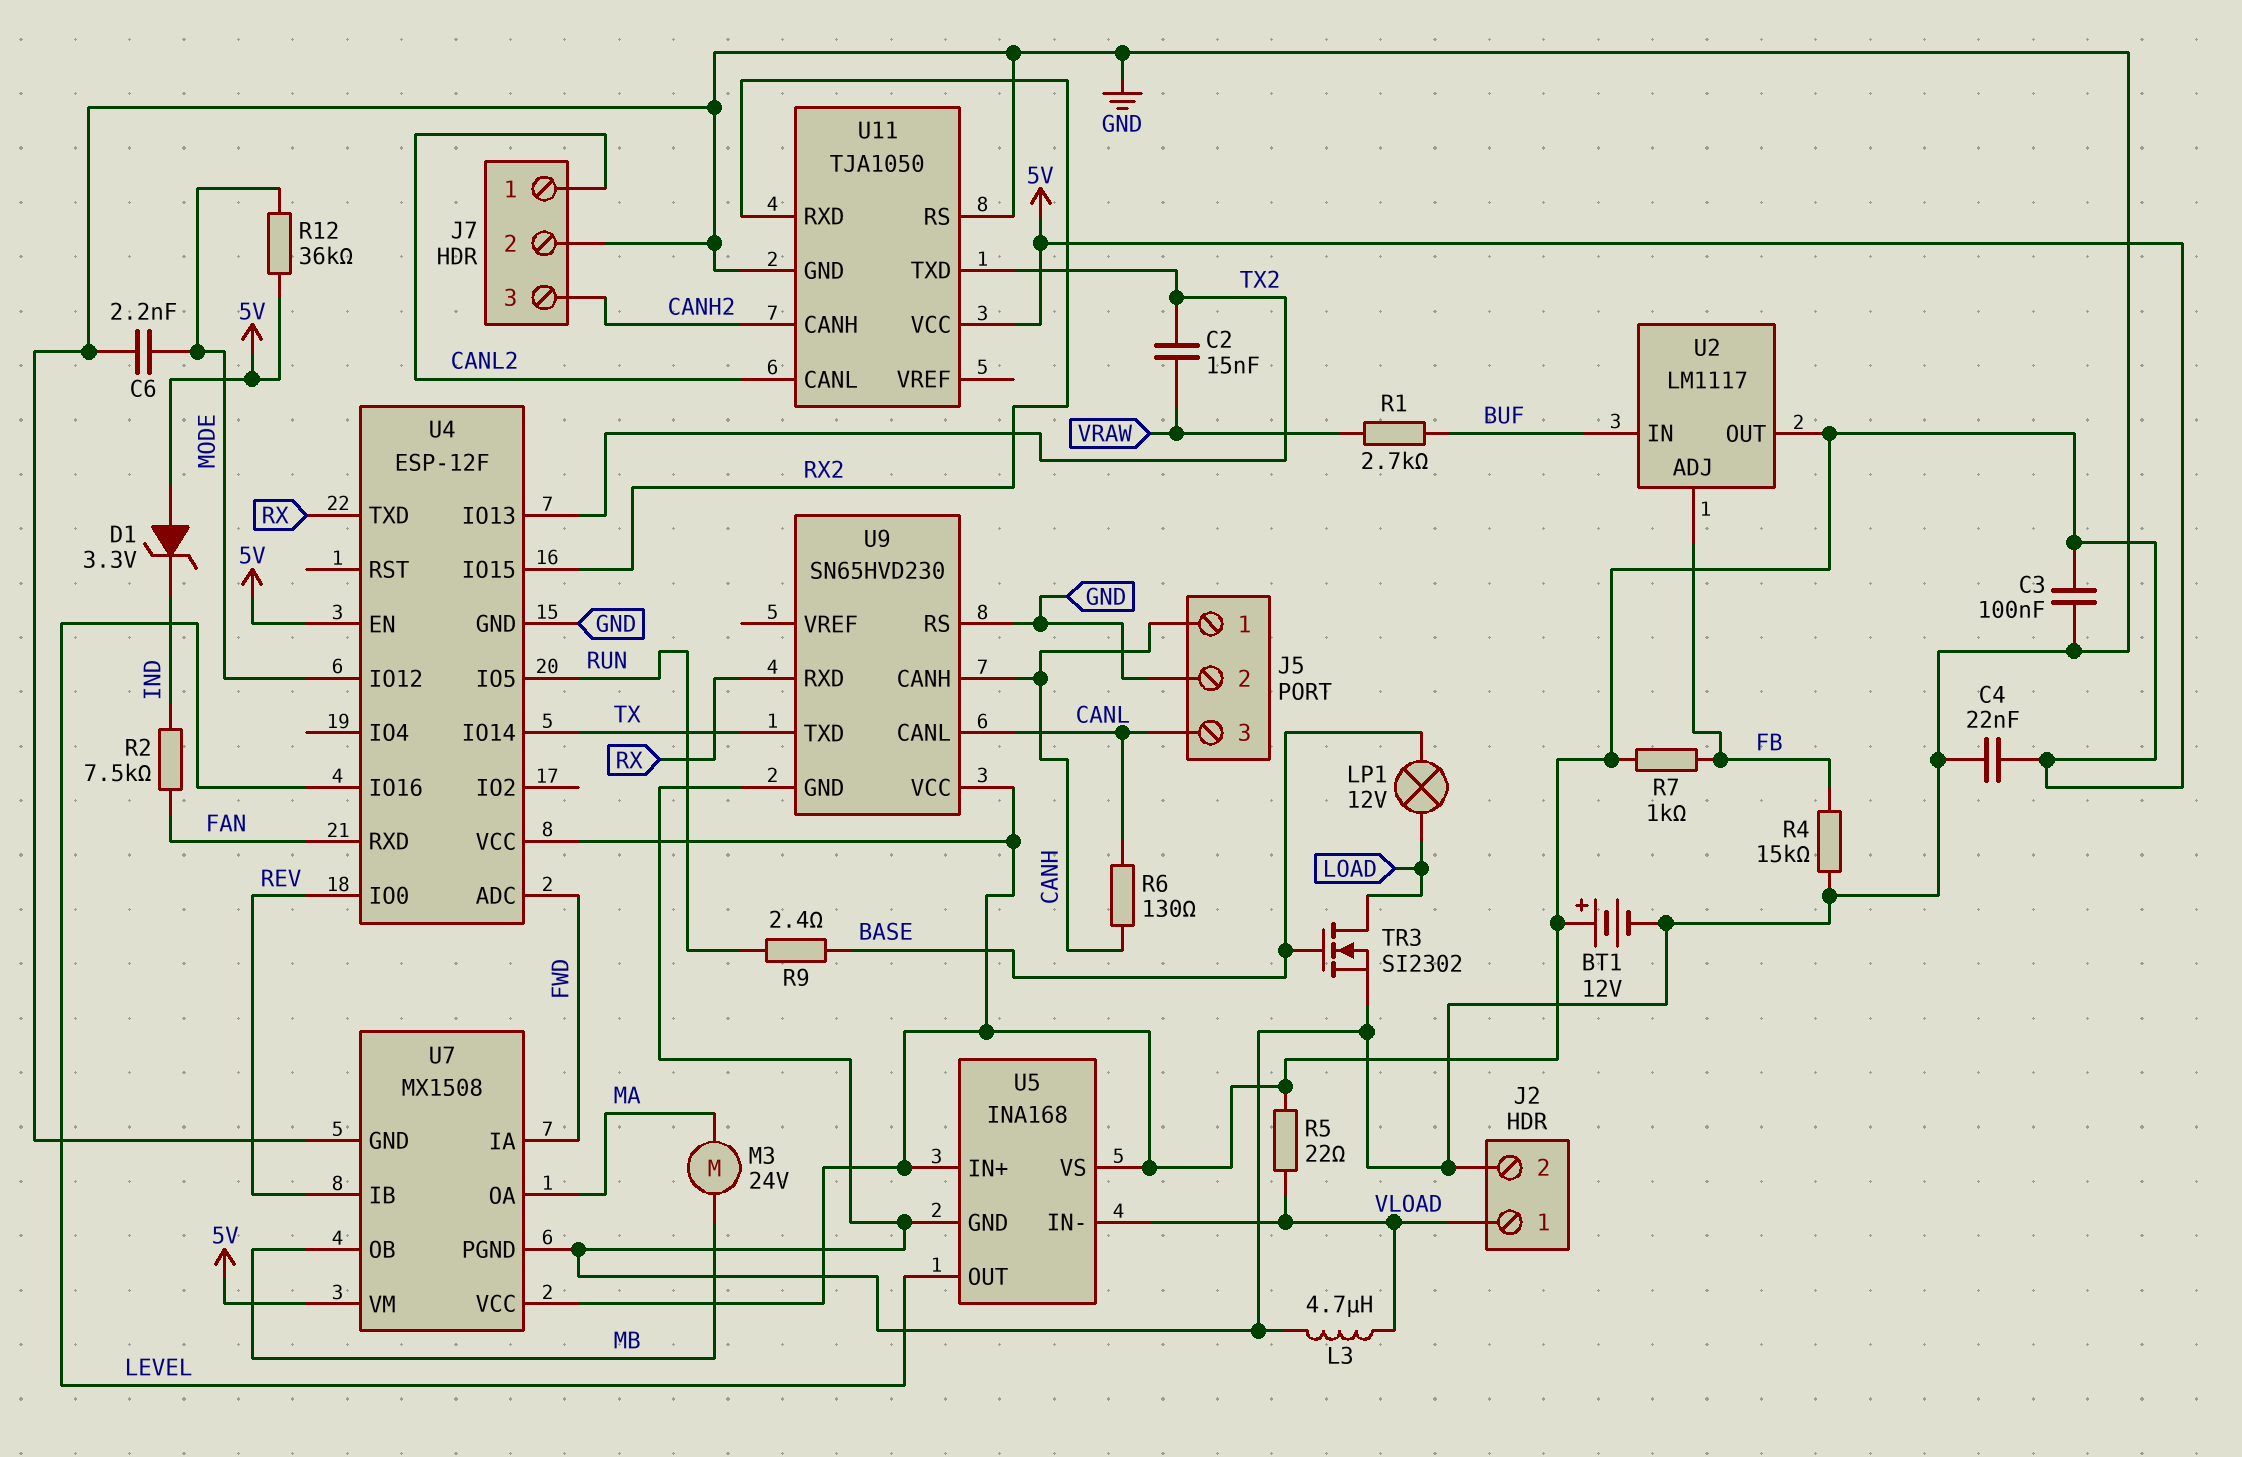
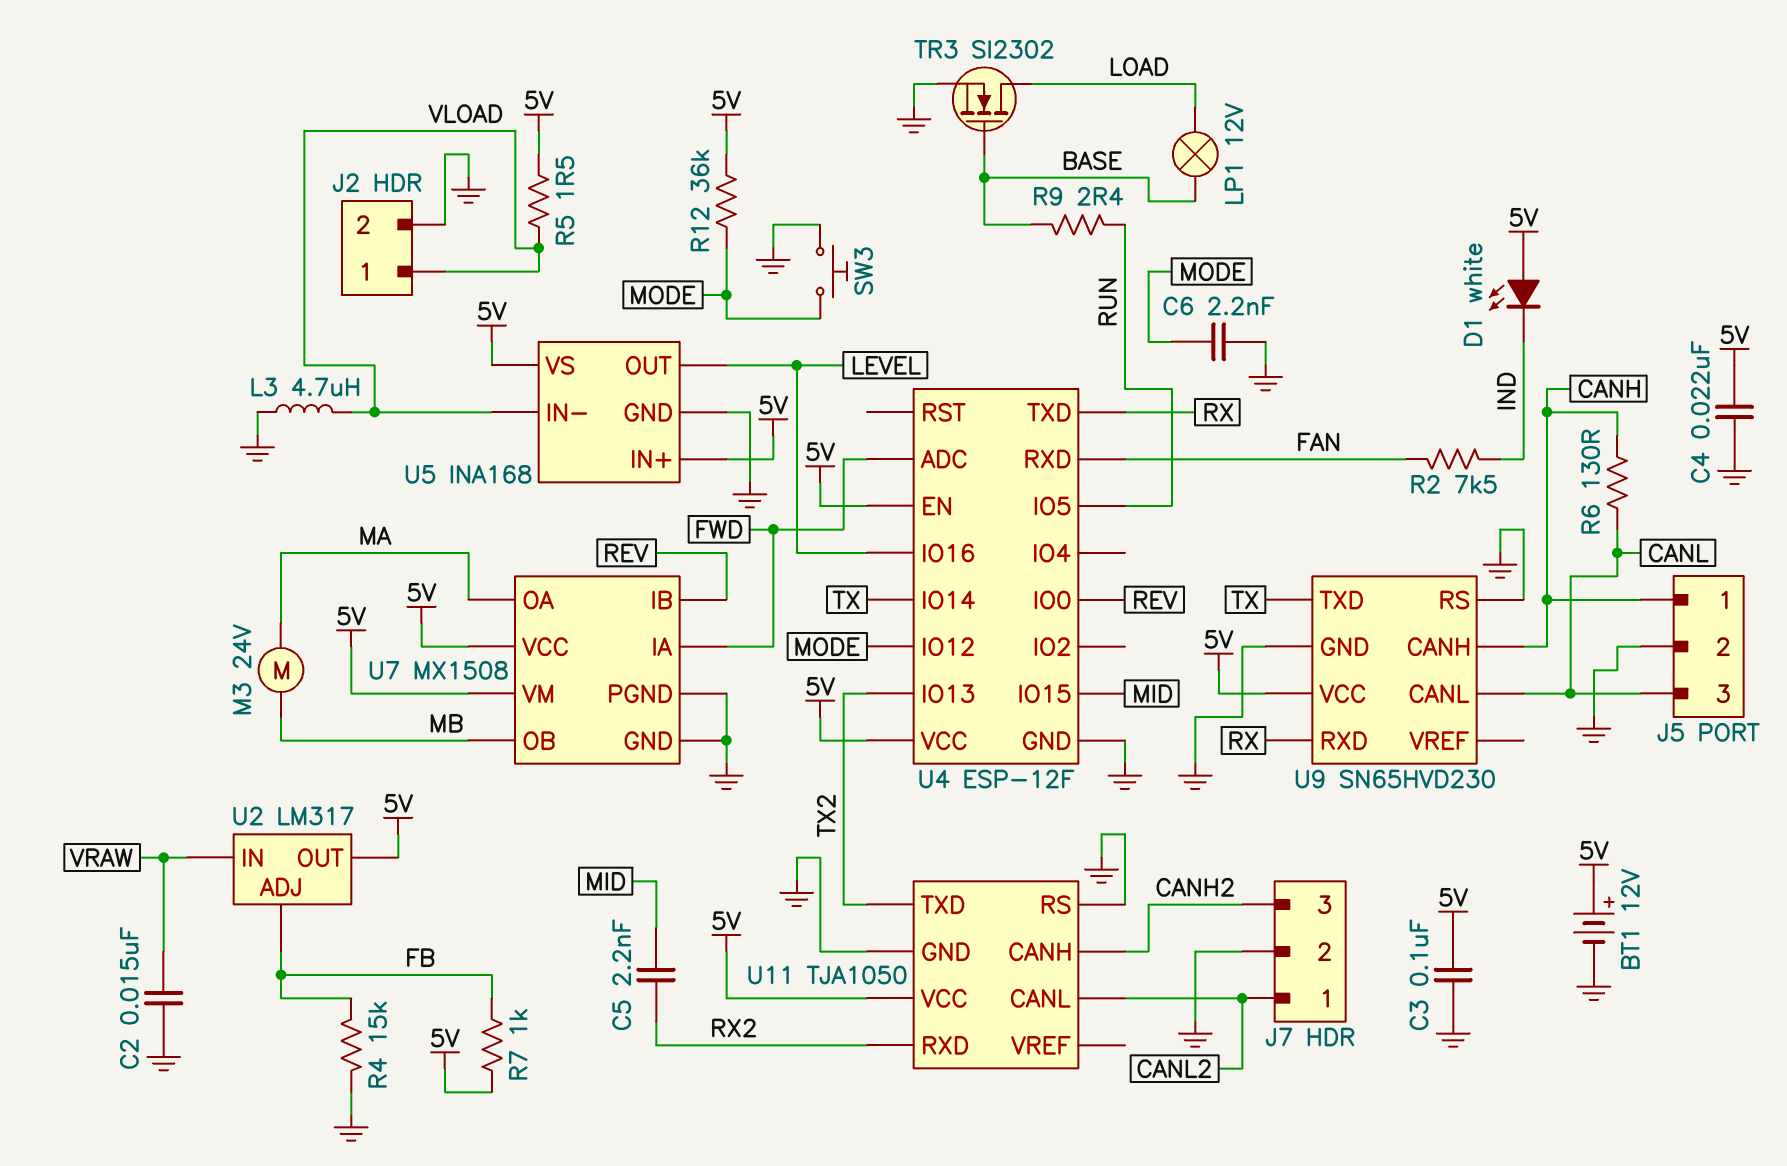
C2: 15nF (TX2, VRAW) -> 15nF (GND, VRAW)
C5: none -> 2.2nF (MID, RX2)
D1: zener 3.3V (A 5V, K IND) -> LED white (A 5V, K IND)
R1: 2.7k (BUF, VRAW) -> none
R5: 22 (5V, VLOAD) -> 1.5 (5V, VLOAD)
SW3: none -> button (GND, MODE)
U2: LM1117 -> LM317
U2 pin IN: BUF -> VRAW
U4 pin IO15: RX2 -> MID

